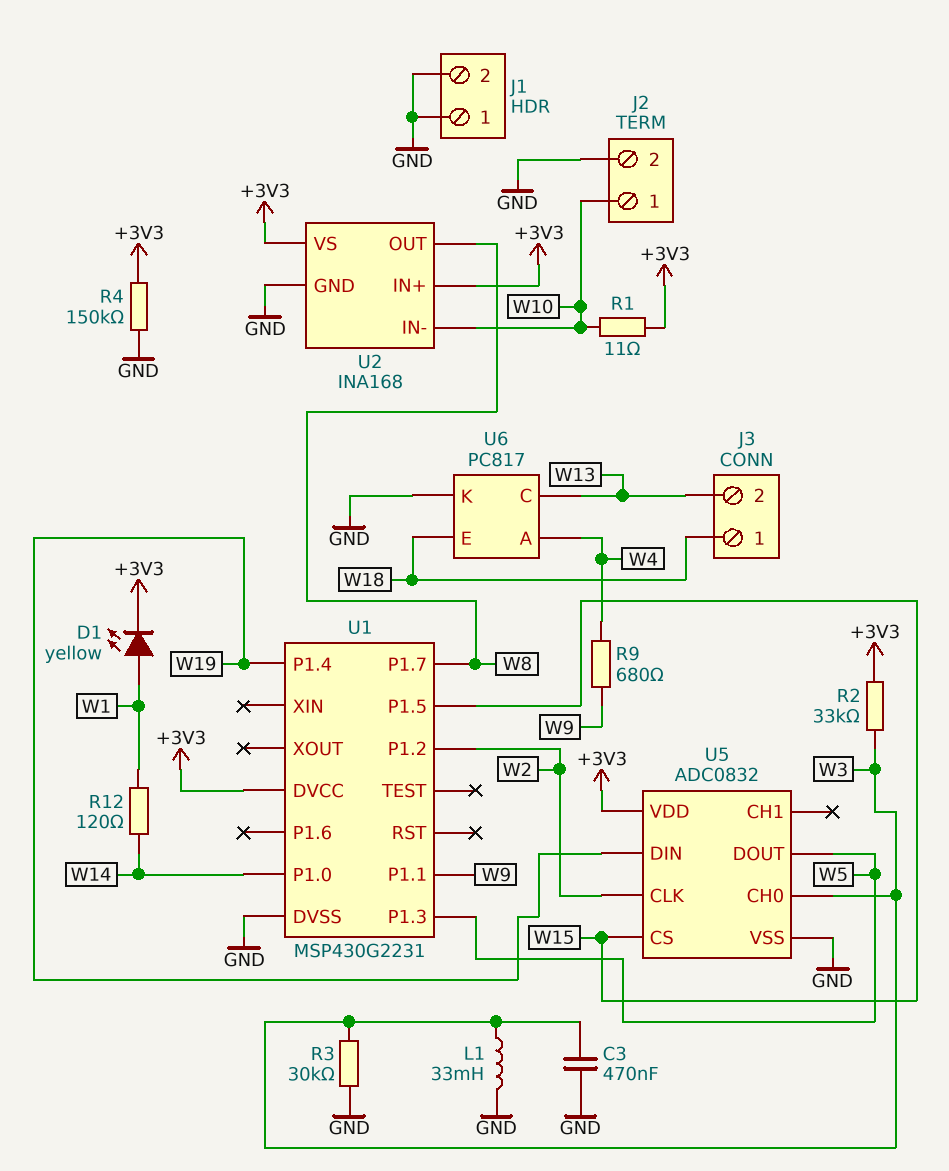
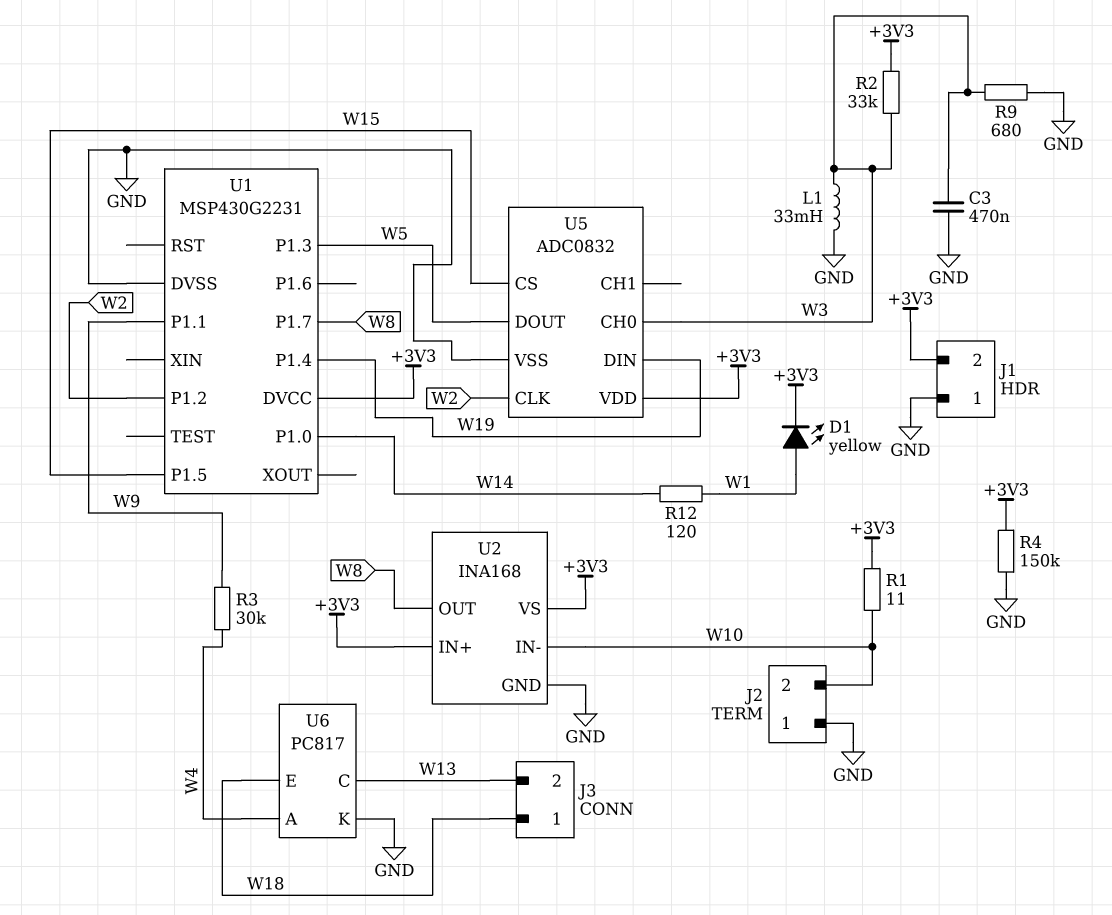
J1 pin 2: GND -> +3V3
J2 pin 1: W10 -> GND
J2 pin 2: GND -> W10
R3: 30k (GND, W3) -> 30k (W4, W9)
R9: 680 (W4, W9) -> 680 (GND, W3)

